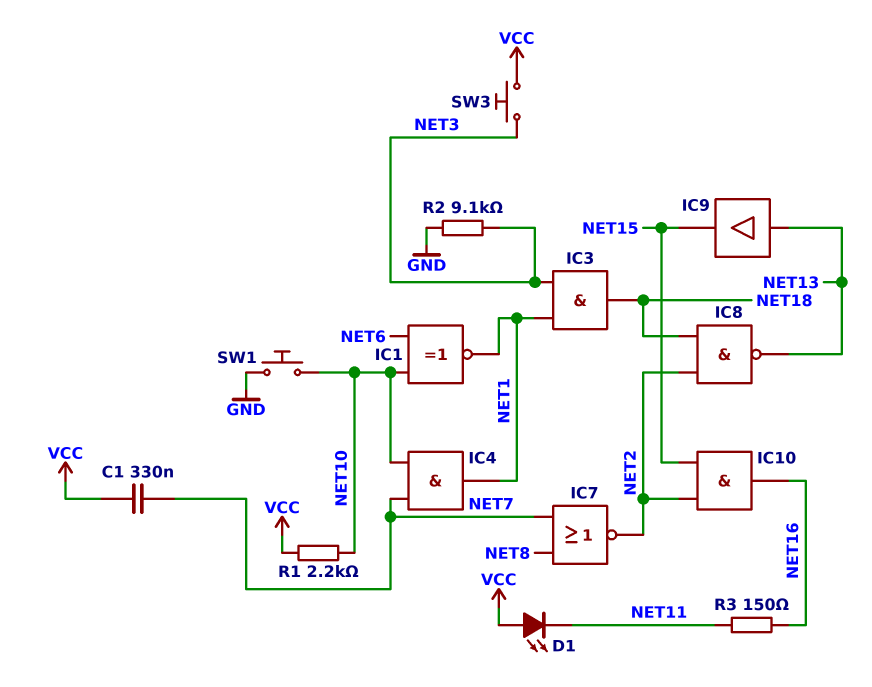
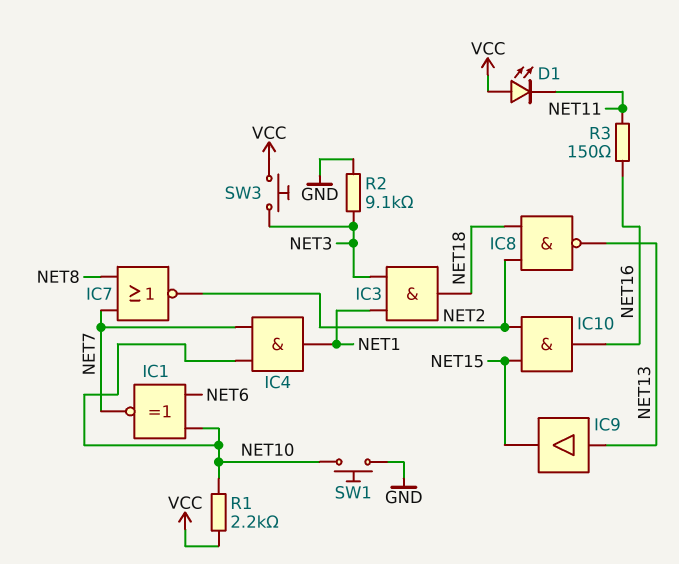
C1: 330nF (NET7, VCC) -> none
IC1: XNOR (in NET6, in NET10, out NET1) -> XNOR (in NET6, in NET10, out NET7)

